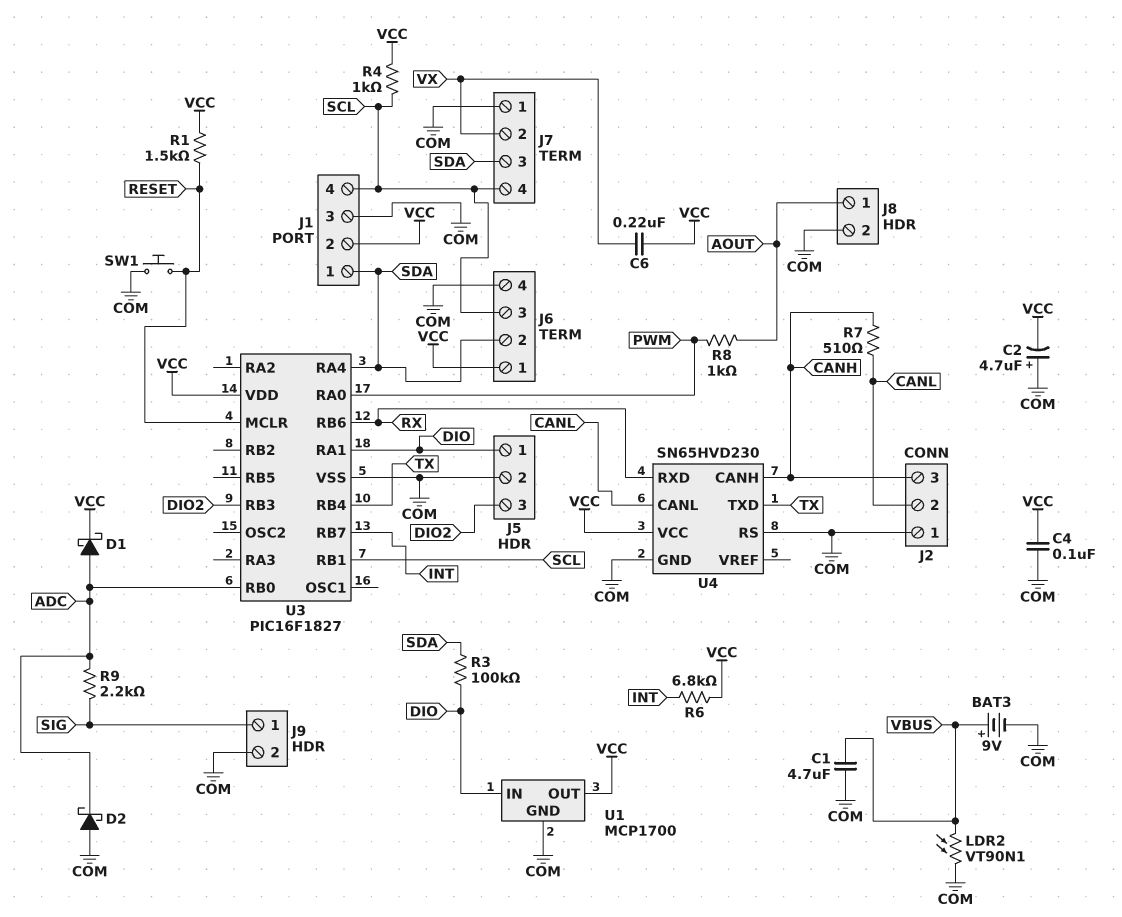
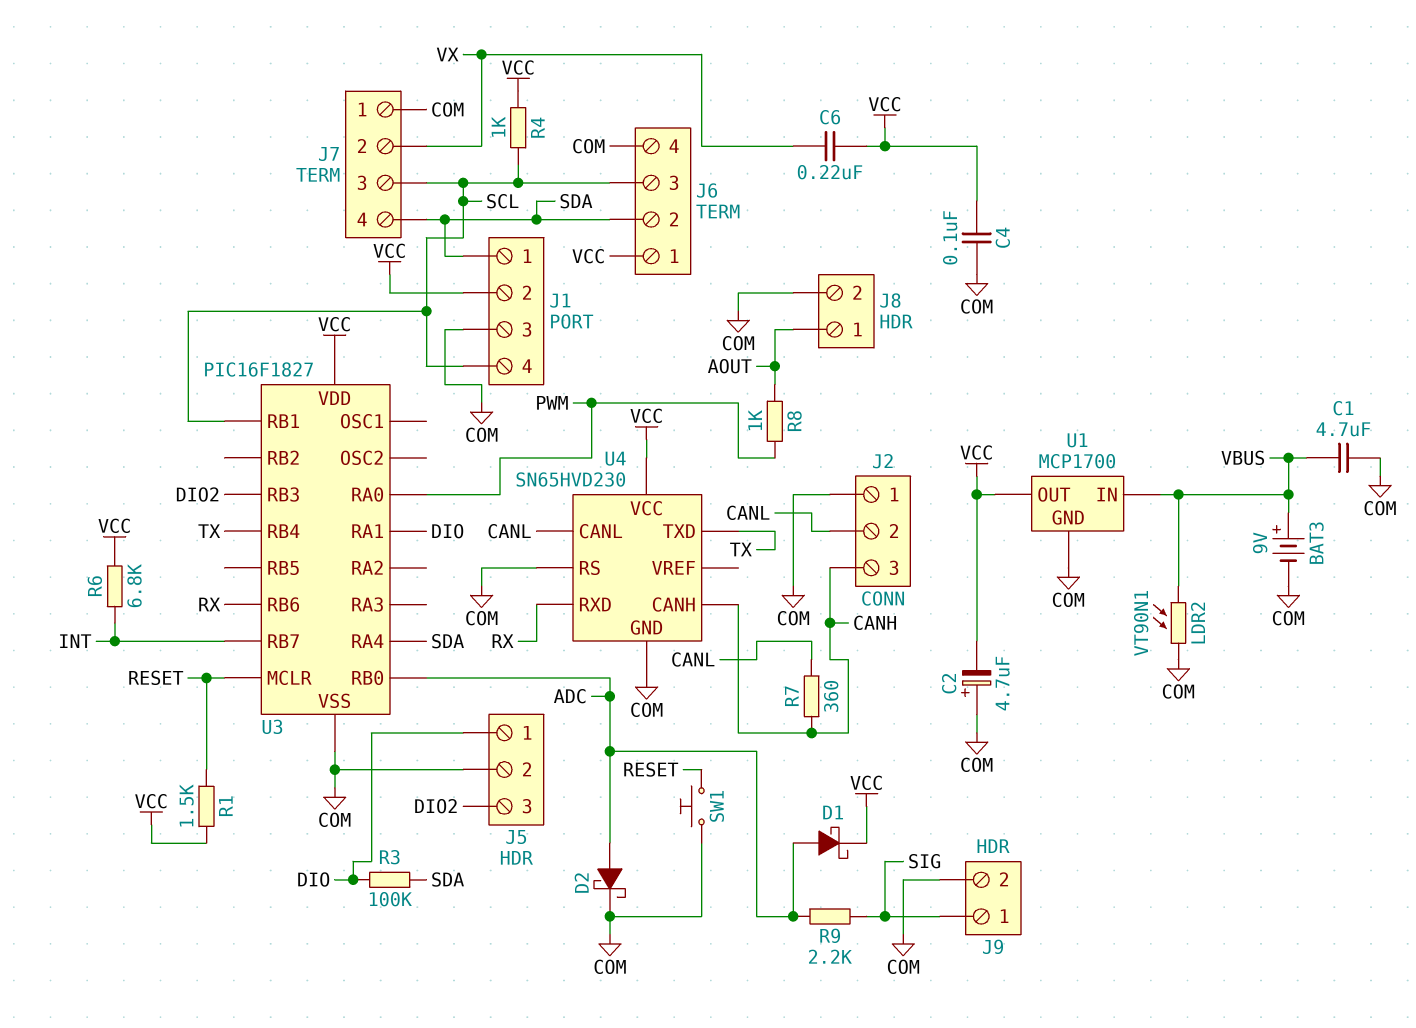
D2: schottky (A COM, K ADC) -> schottky (A ADC, K COM)
J7 pin 3: SDA -> SCL
J7 pin 4: SCL -> SDA
R7: 510 (CANH, CANL) -> 360 (CANH, CANL)
U1 pin IN: DIO -> VBUS

